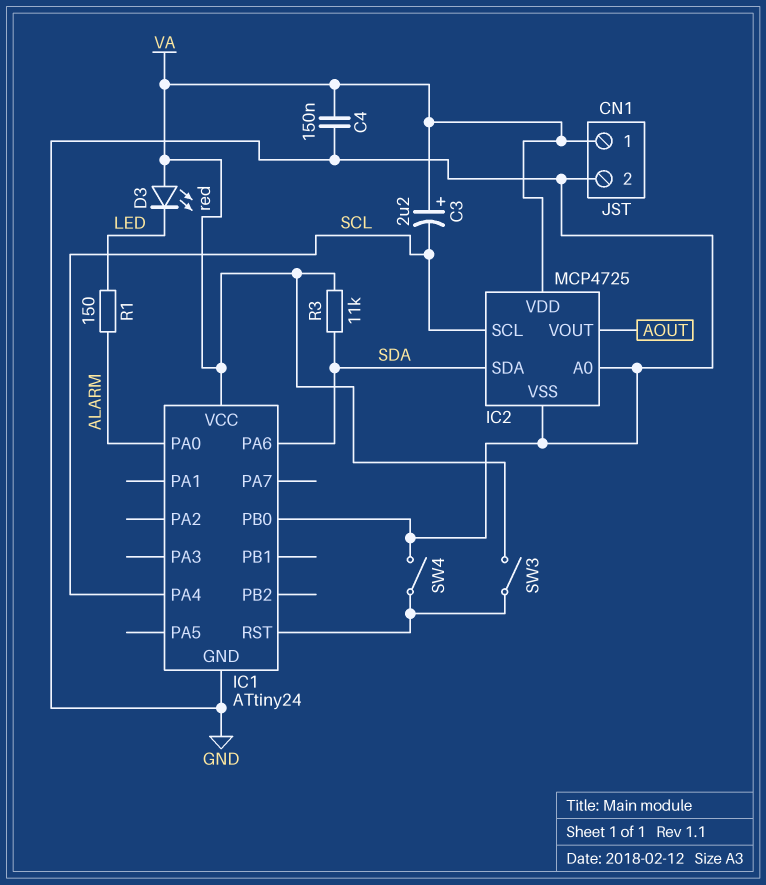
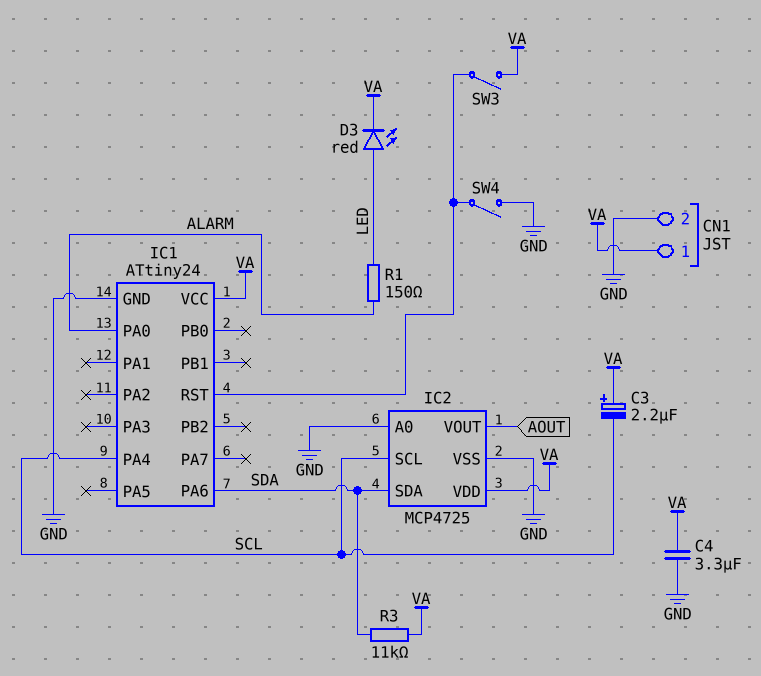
C4: 150nF (GND, VA) -> 3.3uF (GND, VA)
D3: LED red (A VA, K LED) -> LED red (A LED, K VA)
IC1 pin PB0: GND -> none

